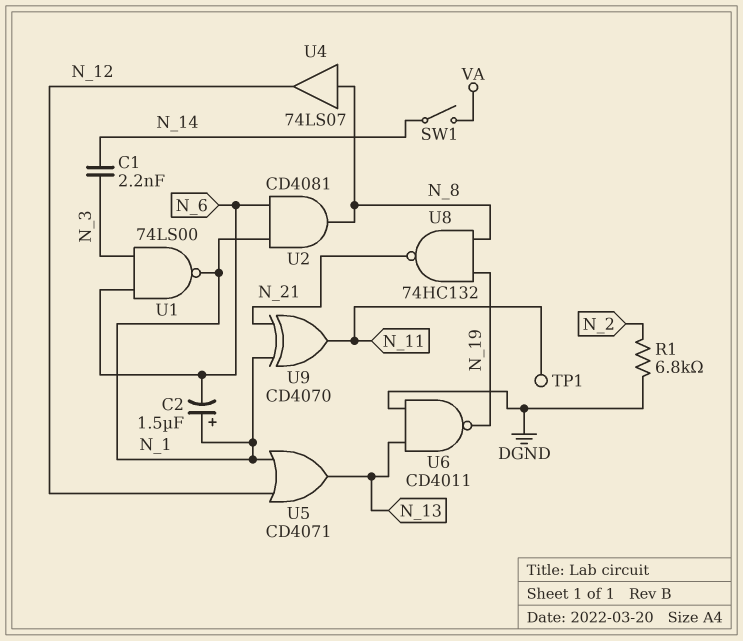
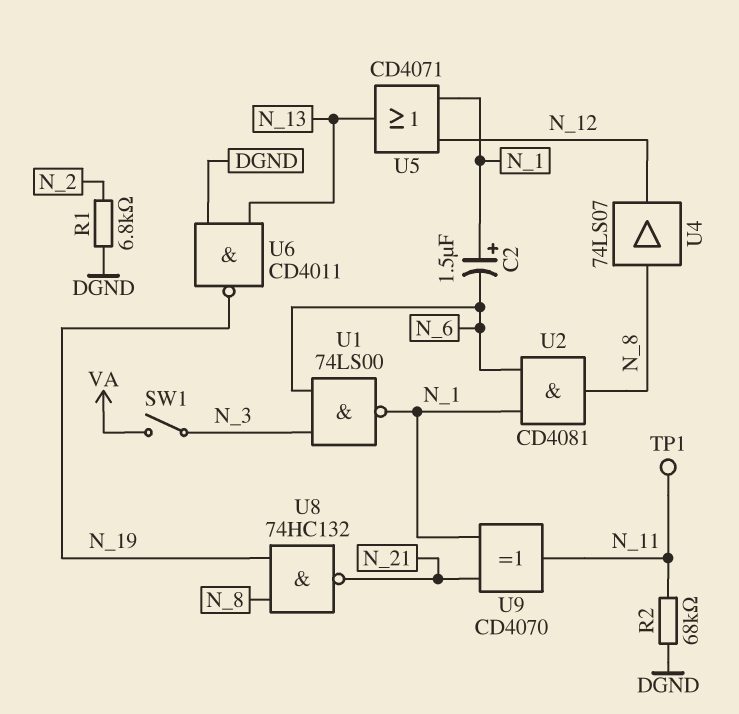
C1: 2.2nF (N_3, N_14) -> none
R2: none -> 68k (DGND, N_11)
SW1: switch (N_14, VA) -> switch (N_3, VA)

